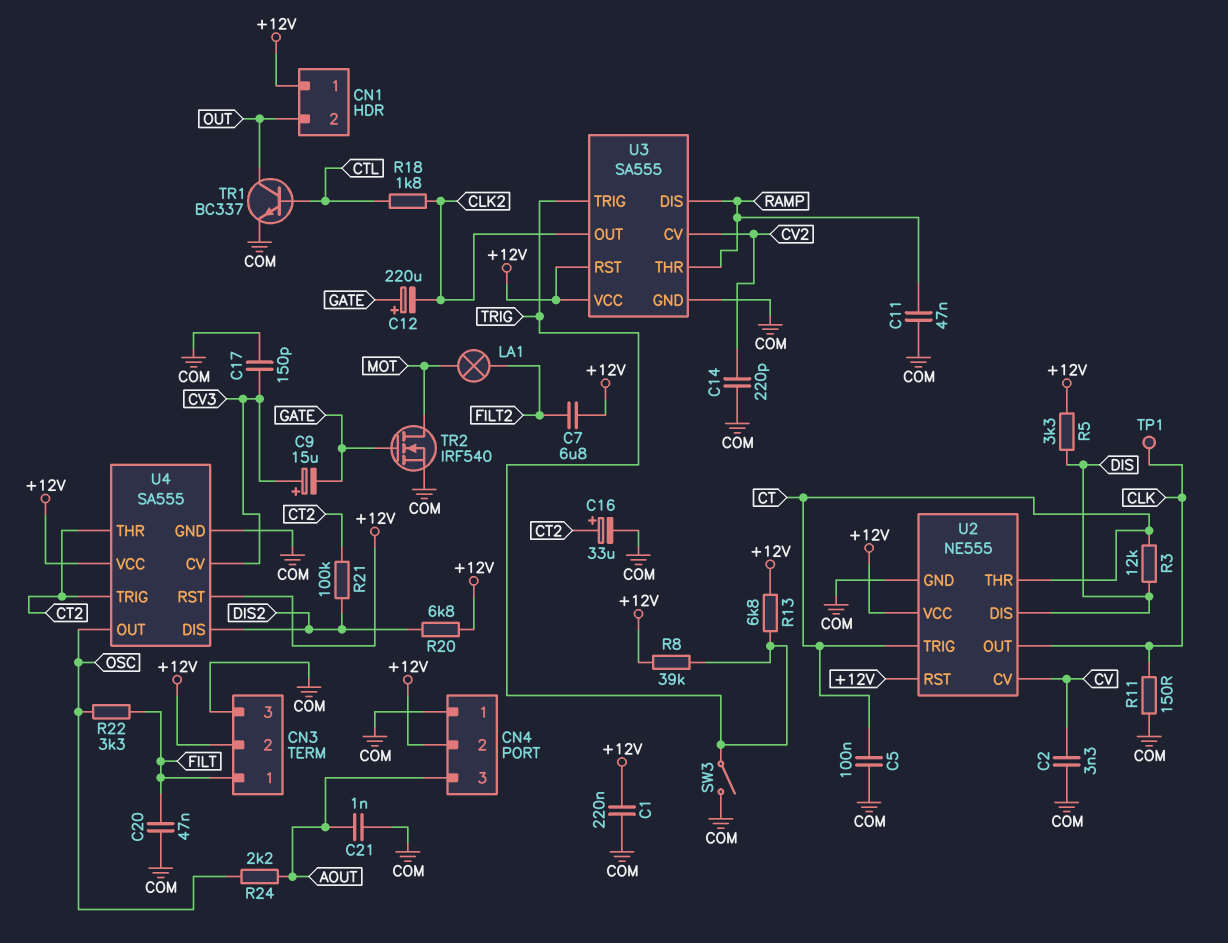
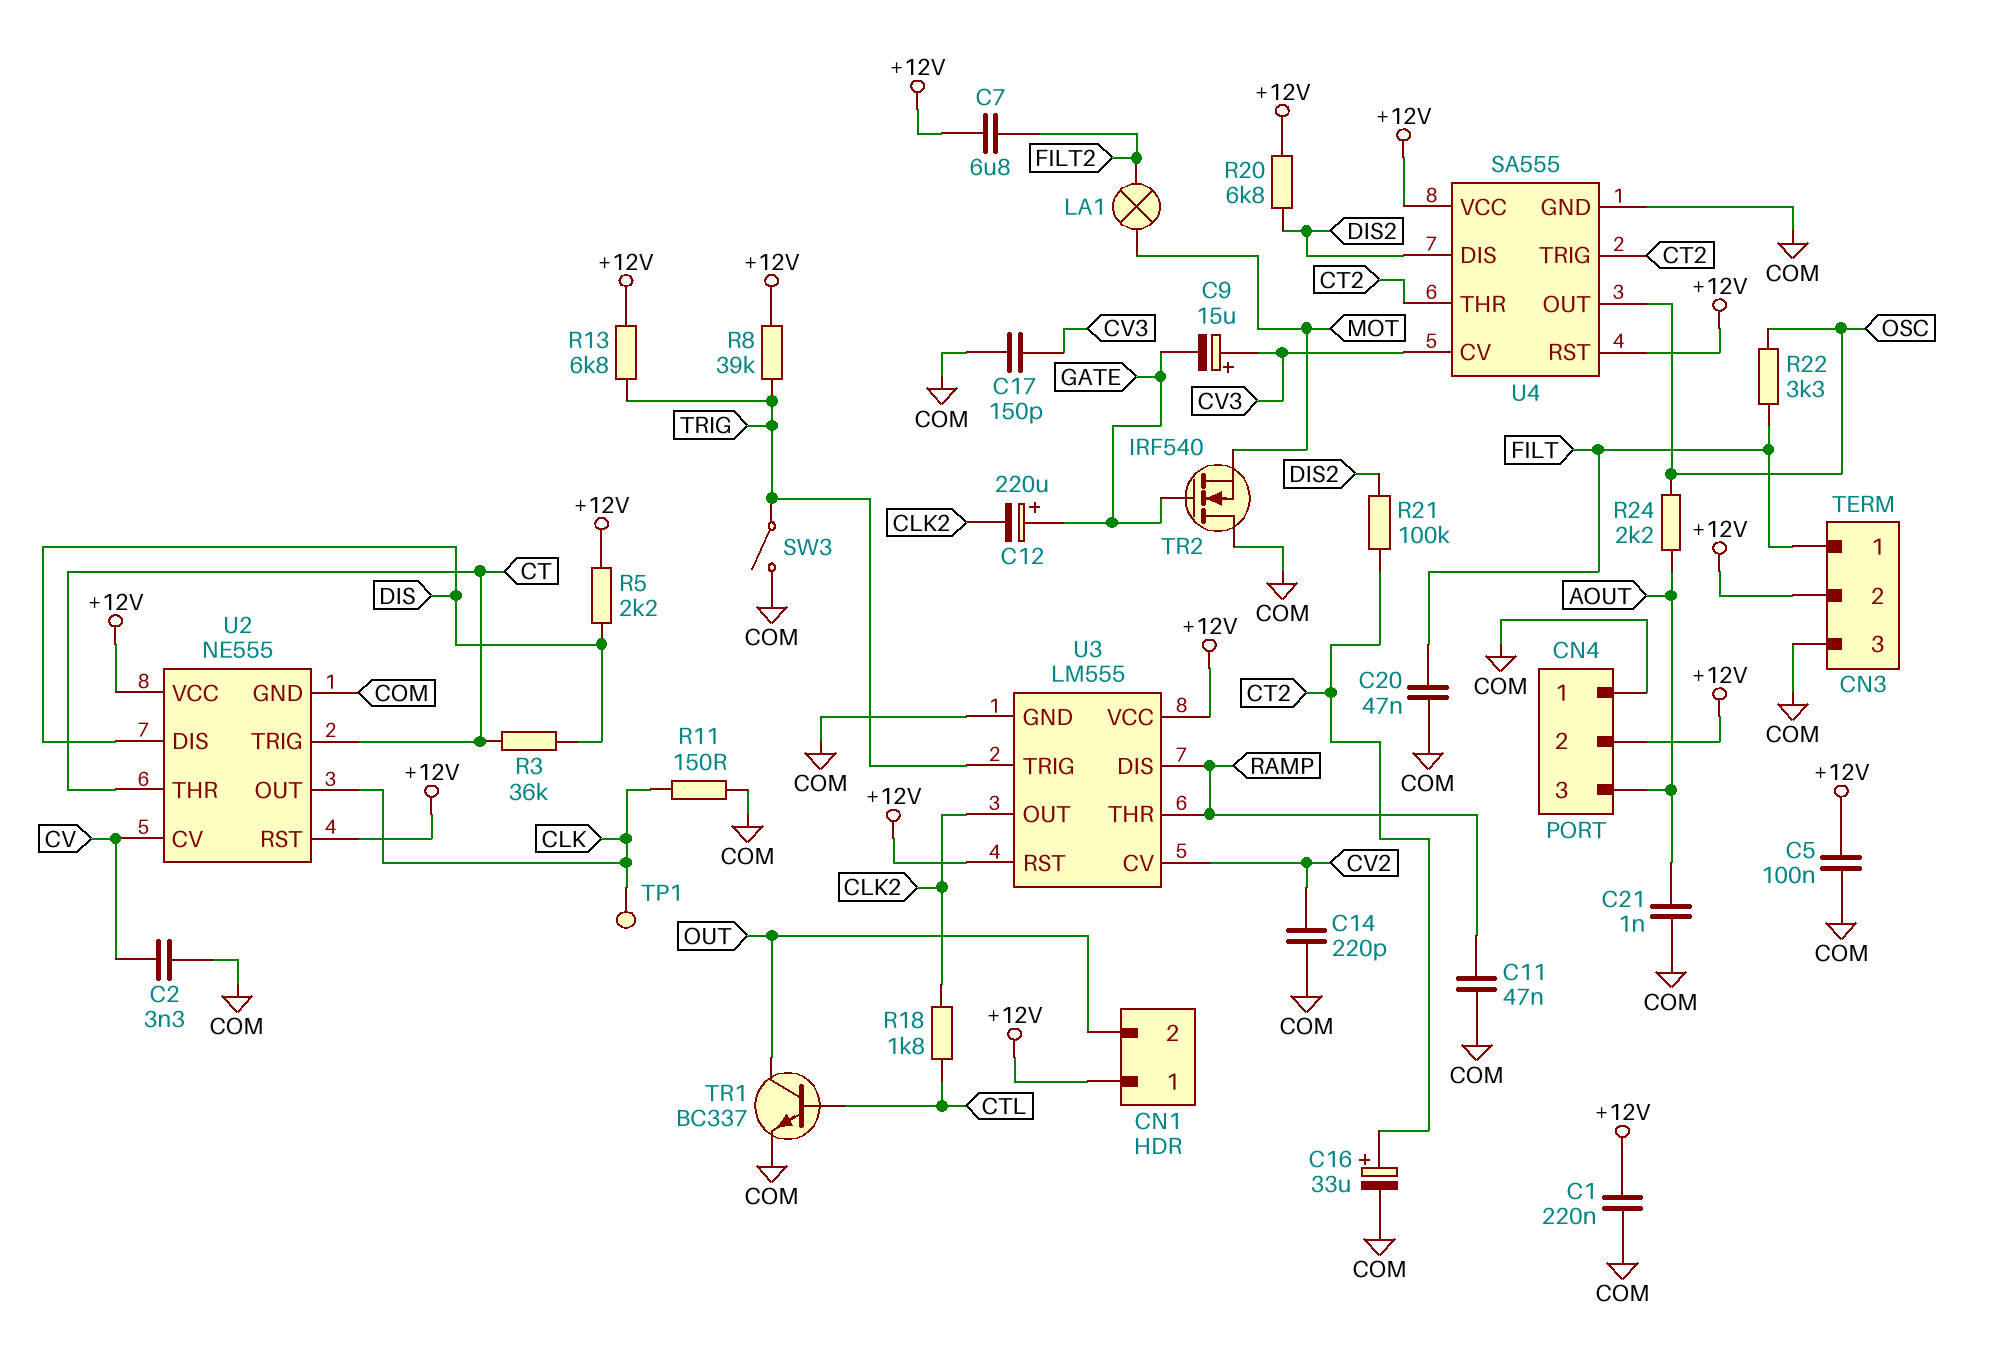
C5: 100nF (COM, CT) -> 100nF (+12V, COM)
R3: 12k (CT, DIS) -> 36k (CT, DIS)
R5: 3.3k (+12V, DIS) -> 2.2k (+12V, DIS)
TR2: NMOS IRF540 (G GATE, D MOT, S COM) -> NMOS IRF540 (G GATE, D COM, S MOT)
U3: SA555 -> LM555

